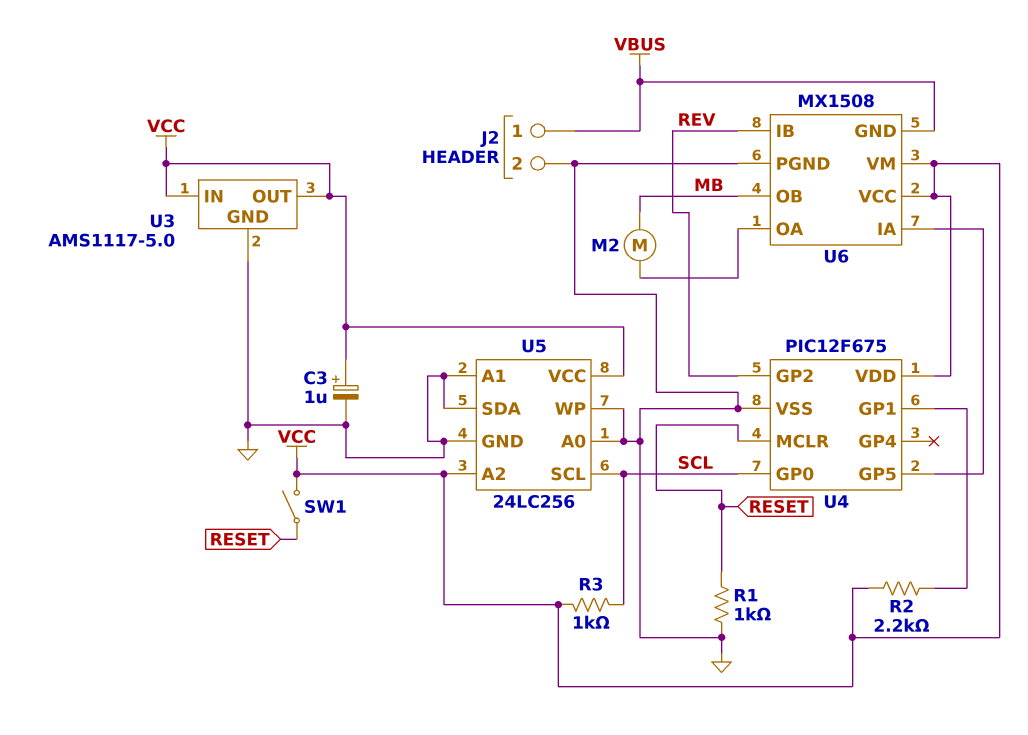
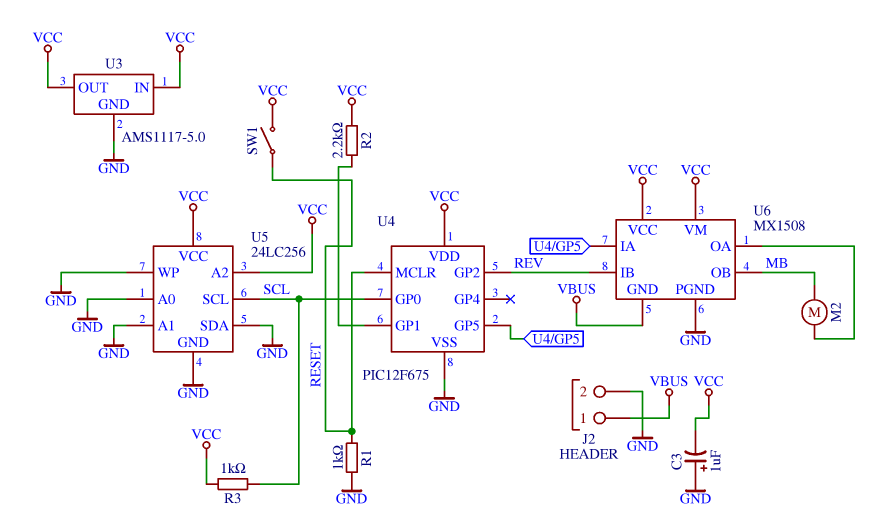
C3: 1uF (plus VCC, minus GND) -> 1uF (plus GND, minus VCC)

